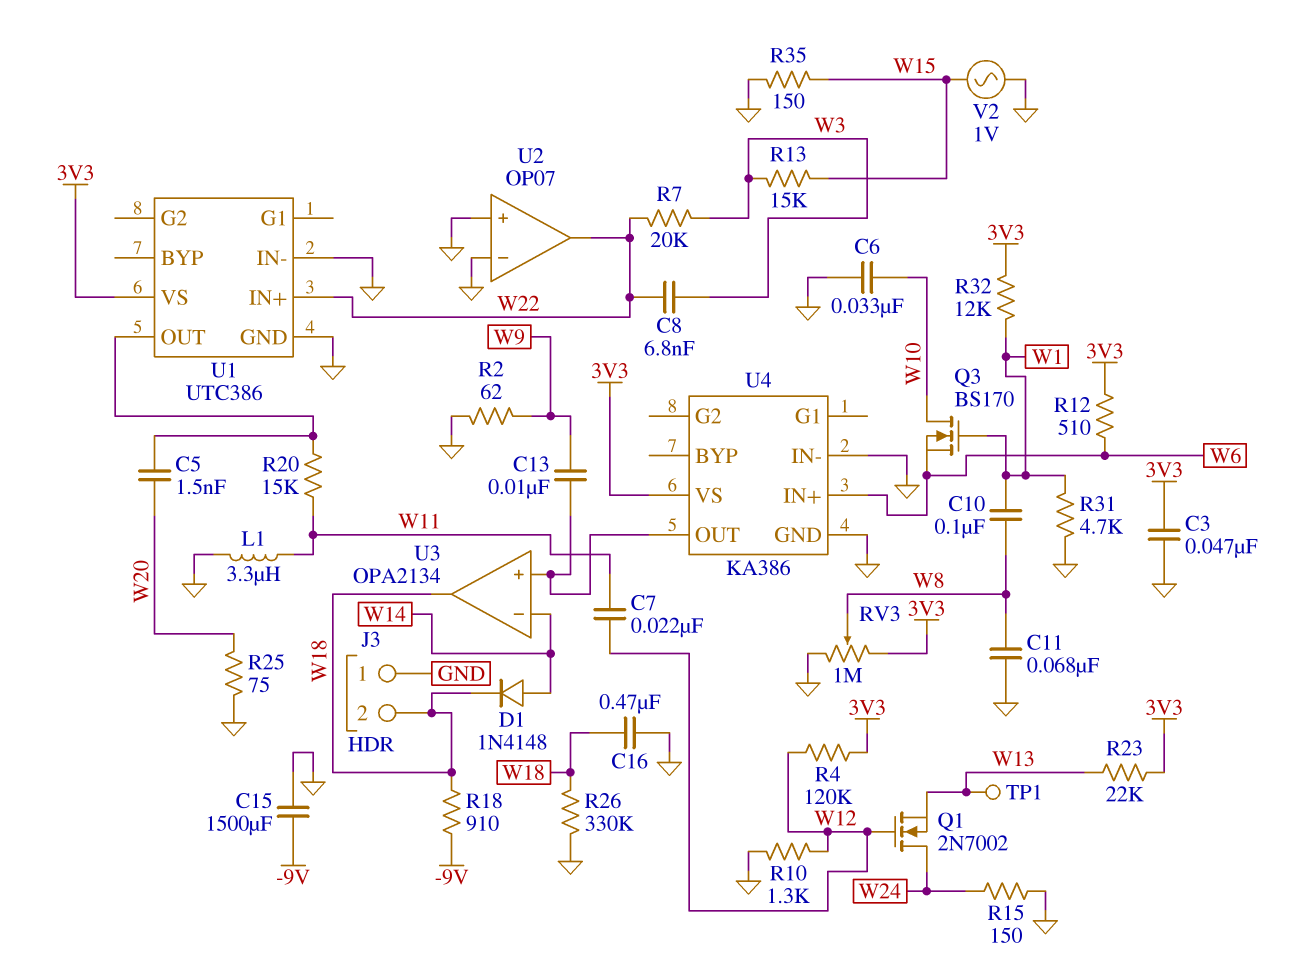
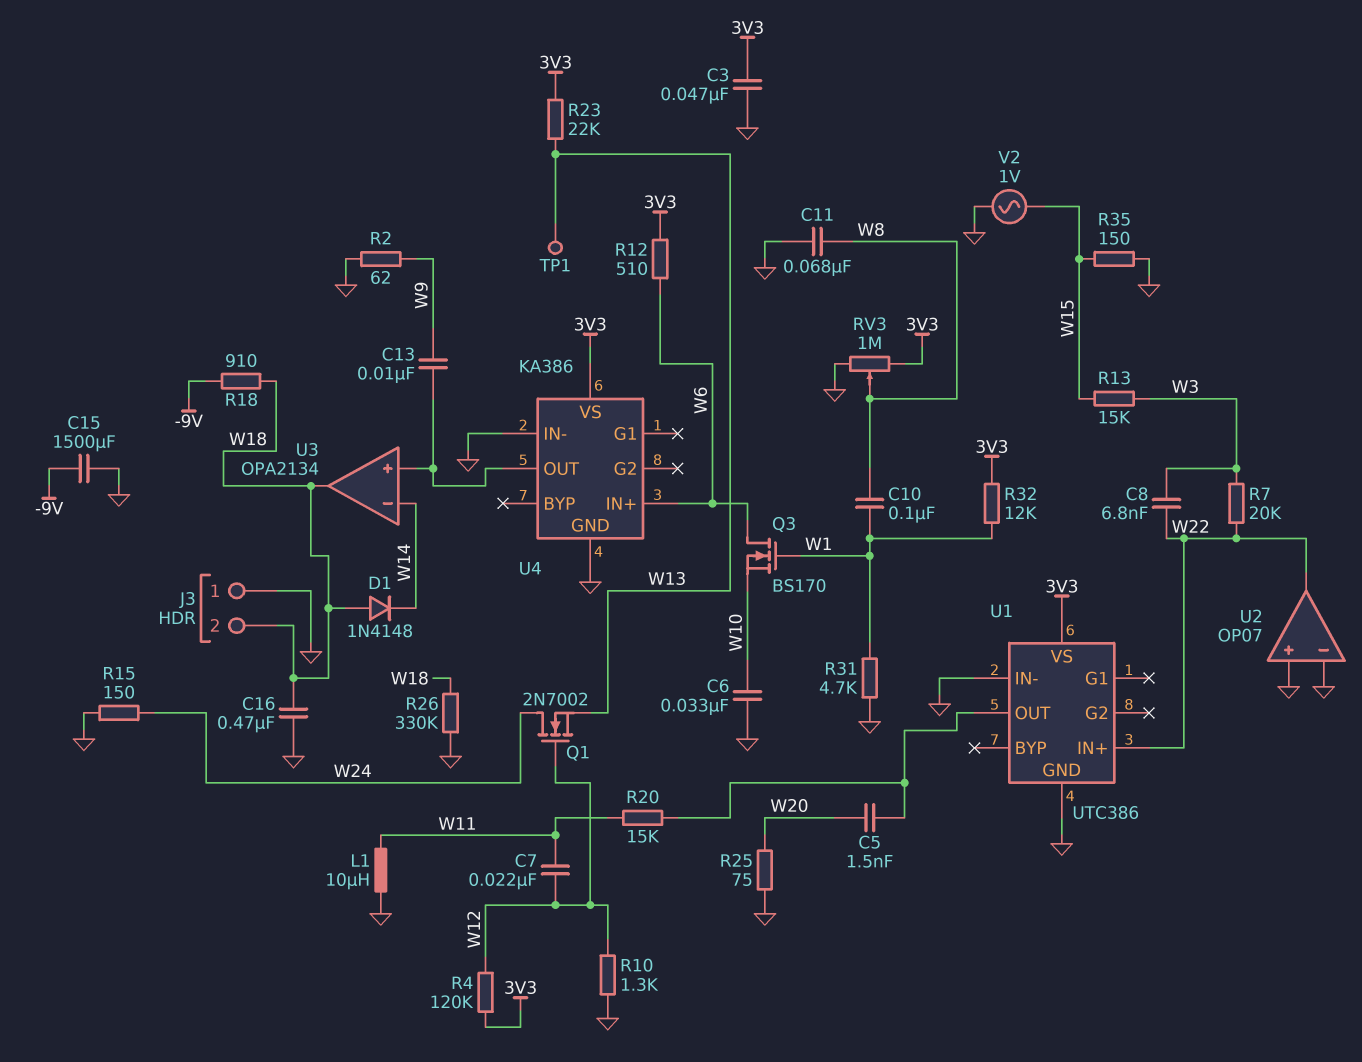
D1: diode 1N4148 (A W14, K W18) -> diode 1N4148 (A W18, K W14)
L1: 3.3uH (GND, W11) -> 10uH (GND, W11)
Q3: NMOS BS170 (G W1, D W10, S W6) -> NMOS BS170 (G W1, D W6, S W10)

